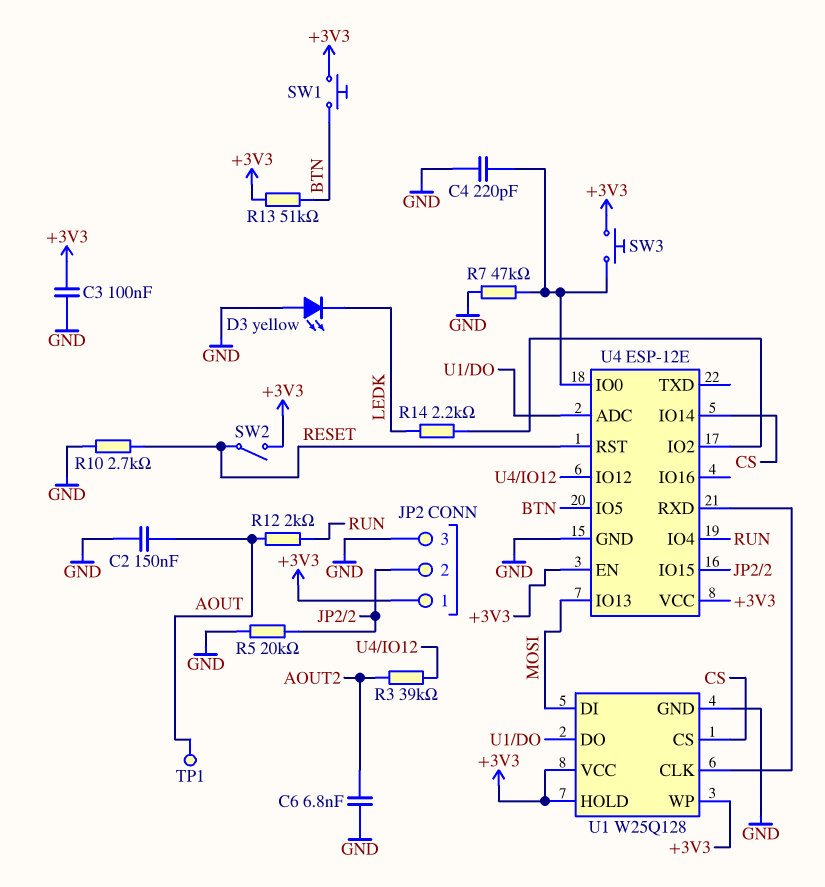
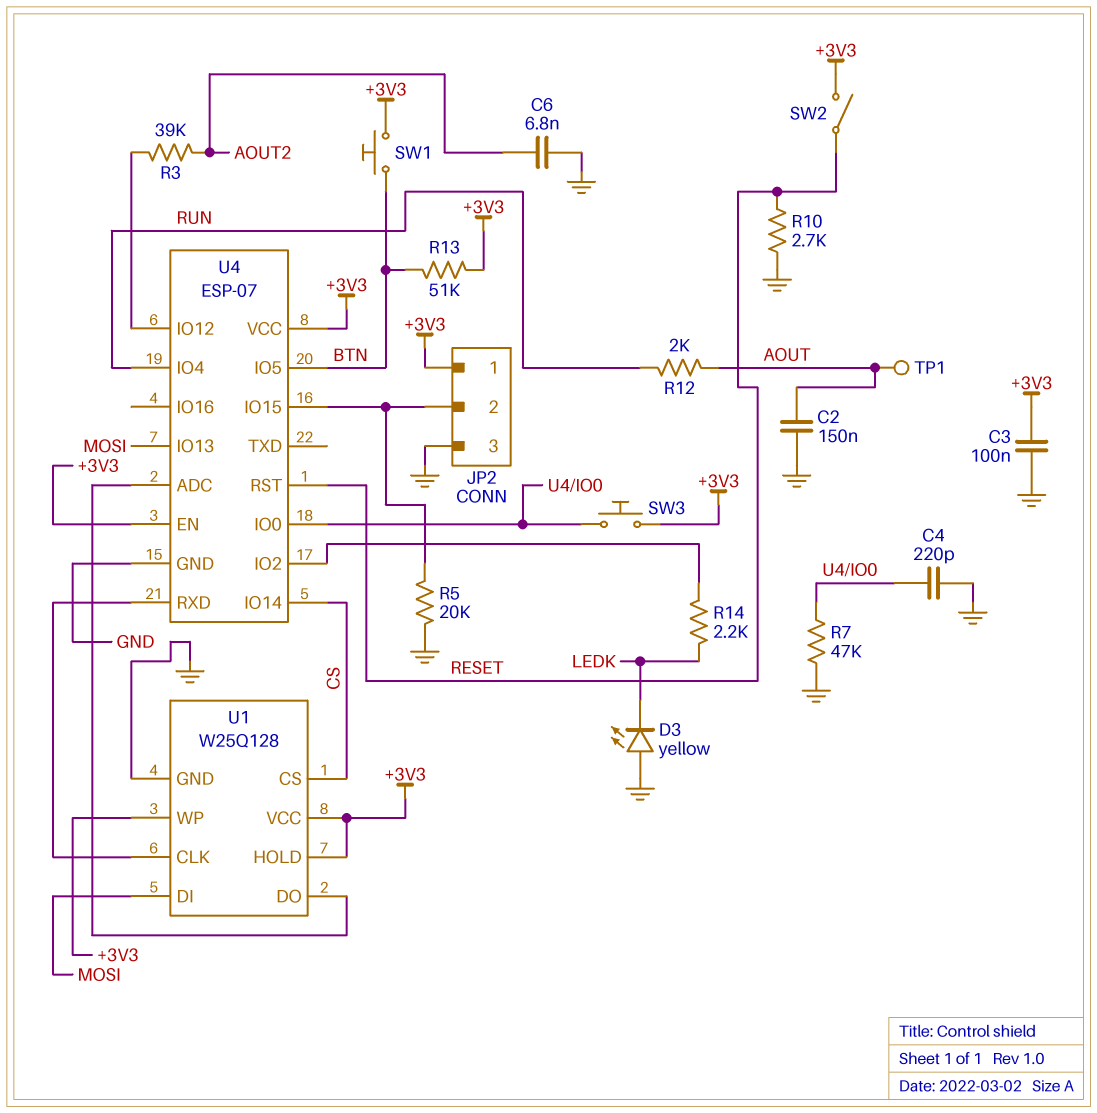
U4: ESP-12E -> ESP-07

